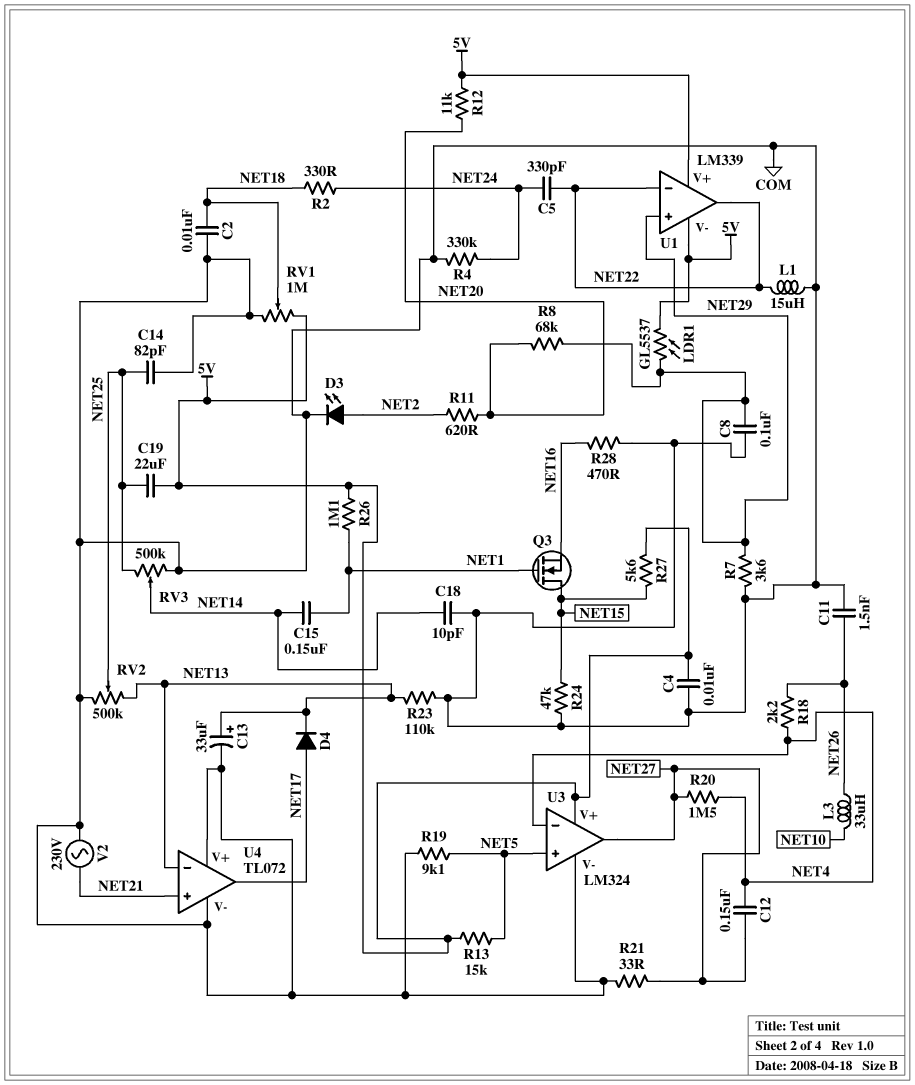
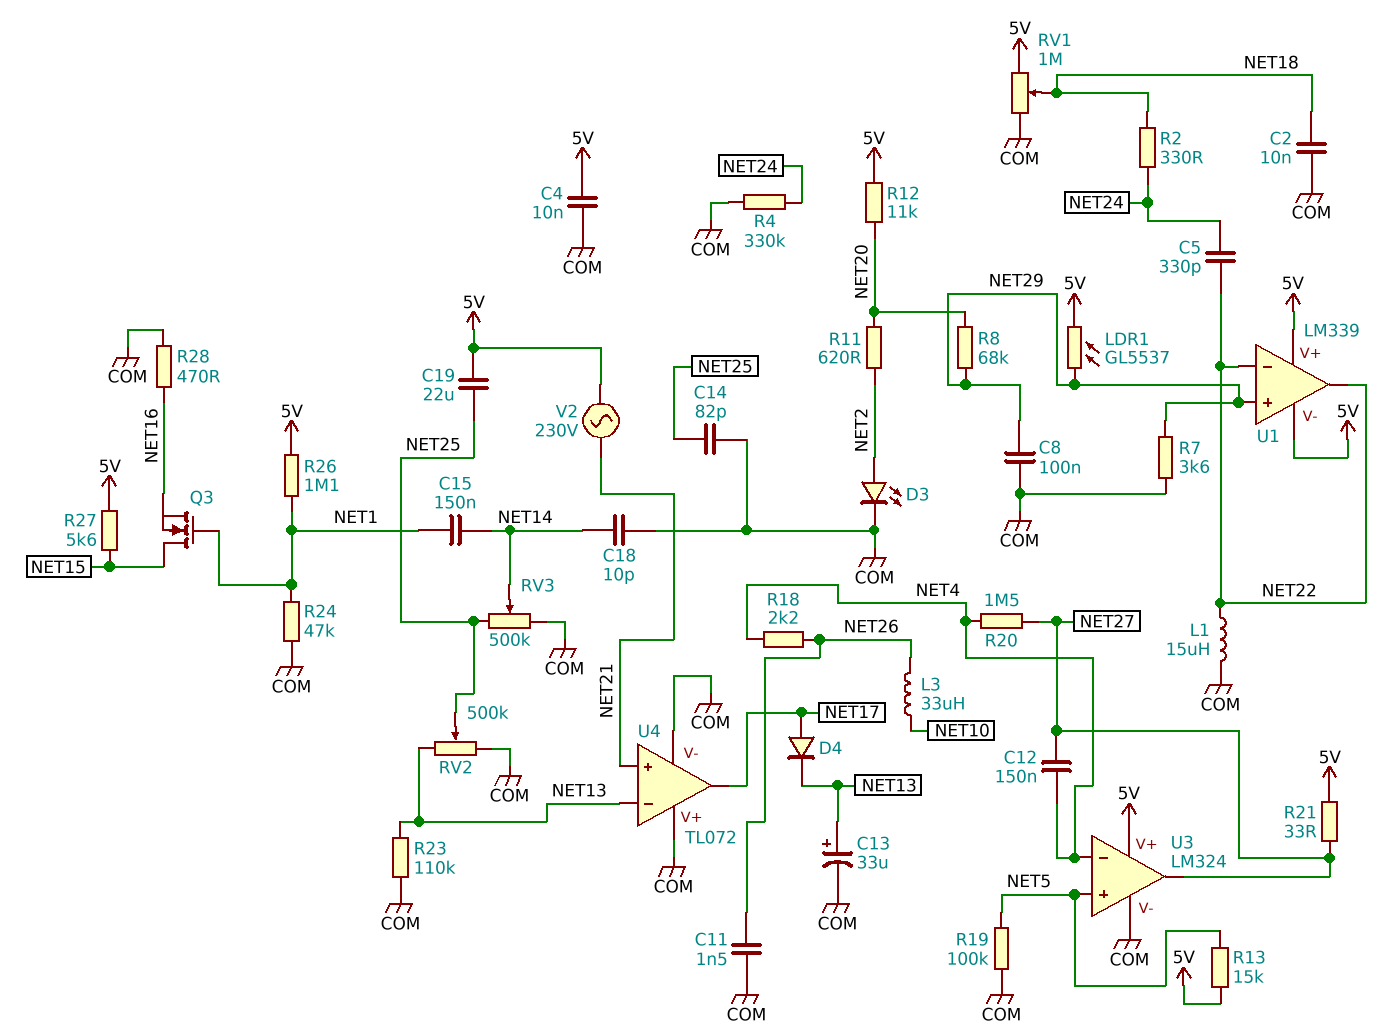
R19: 9.1k (COM, NET5) -> 100k (COM, NET5)
R21: 33 (COM, NET27) -> 33 (5V, NET27)
R24: 47k (COM, NET15) -> 47k (COM, NET1)
V2: AC 230V (COM, NET21) -> AC 230V (5V, NET21)

